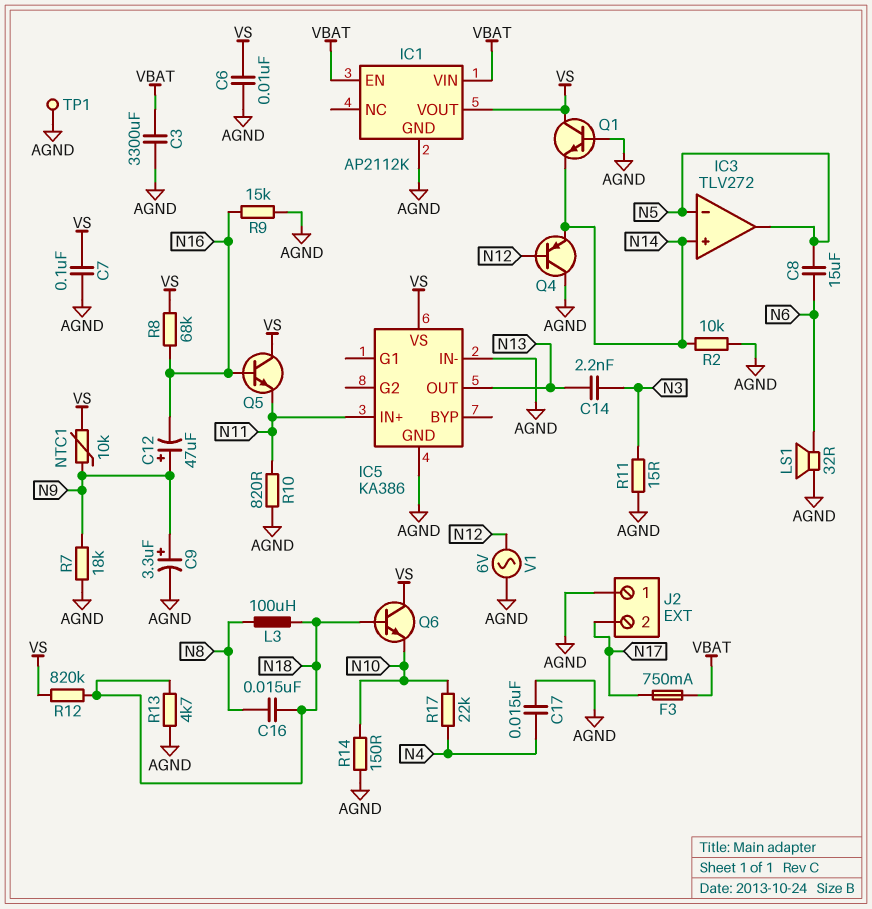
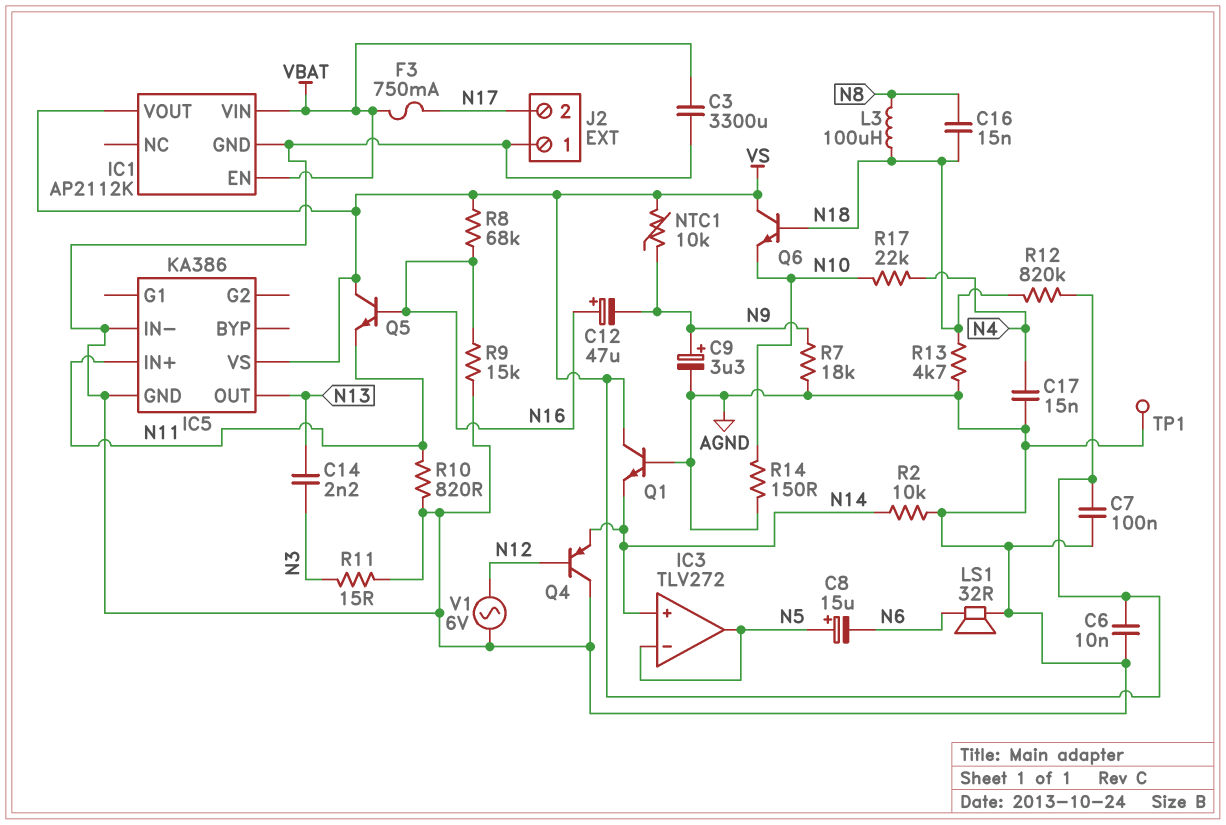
C8: 15uF (N5, N6) -> 15uF (plus N5, minus N6)
C12: 47uF (plus N9, minus N16) -> 47uF (plus N16, minus N9)

